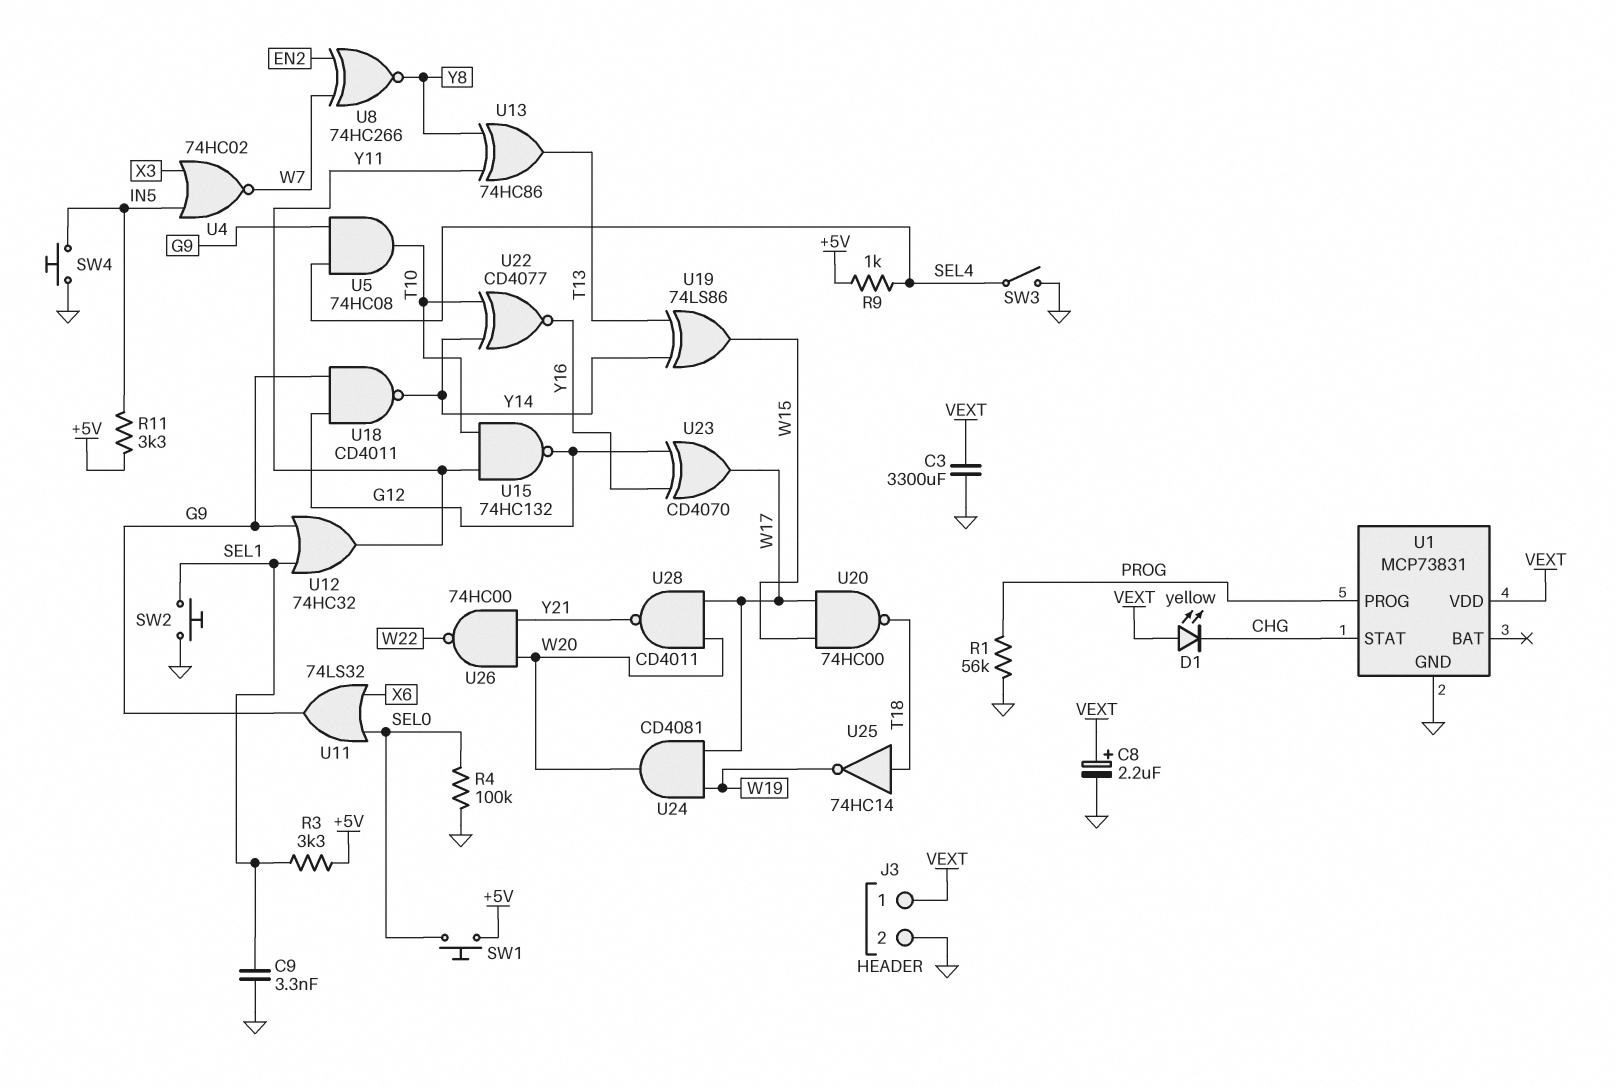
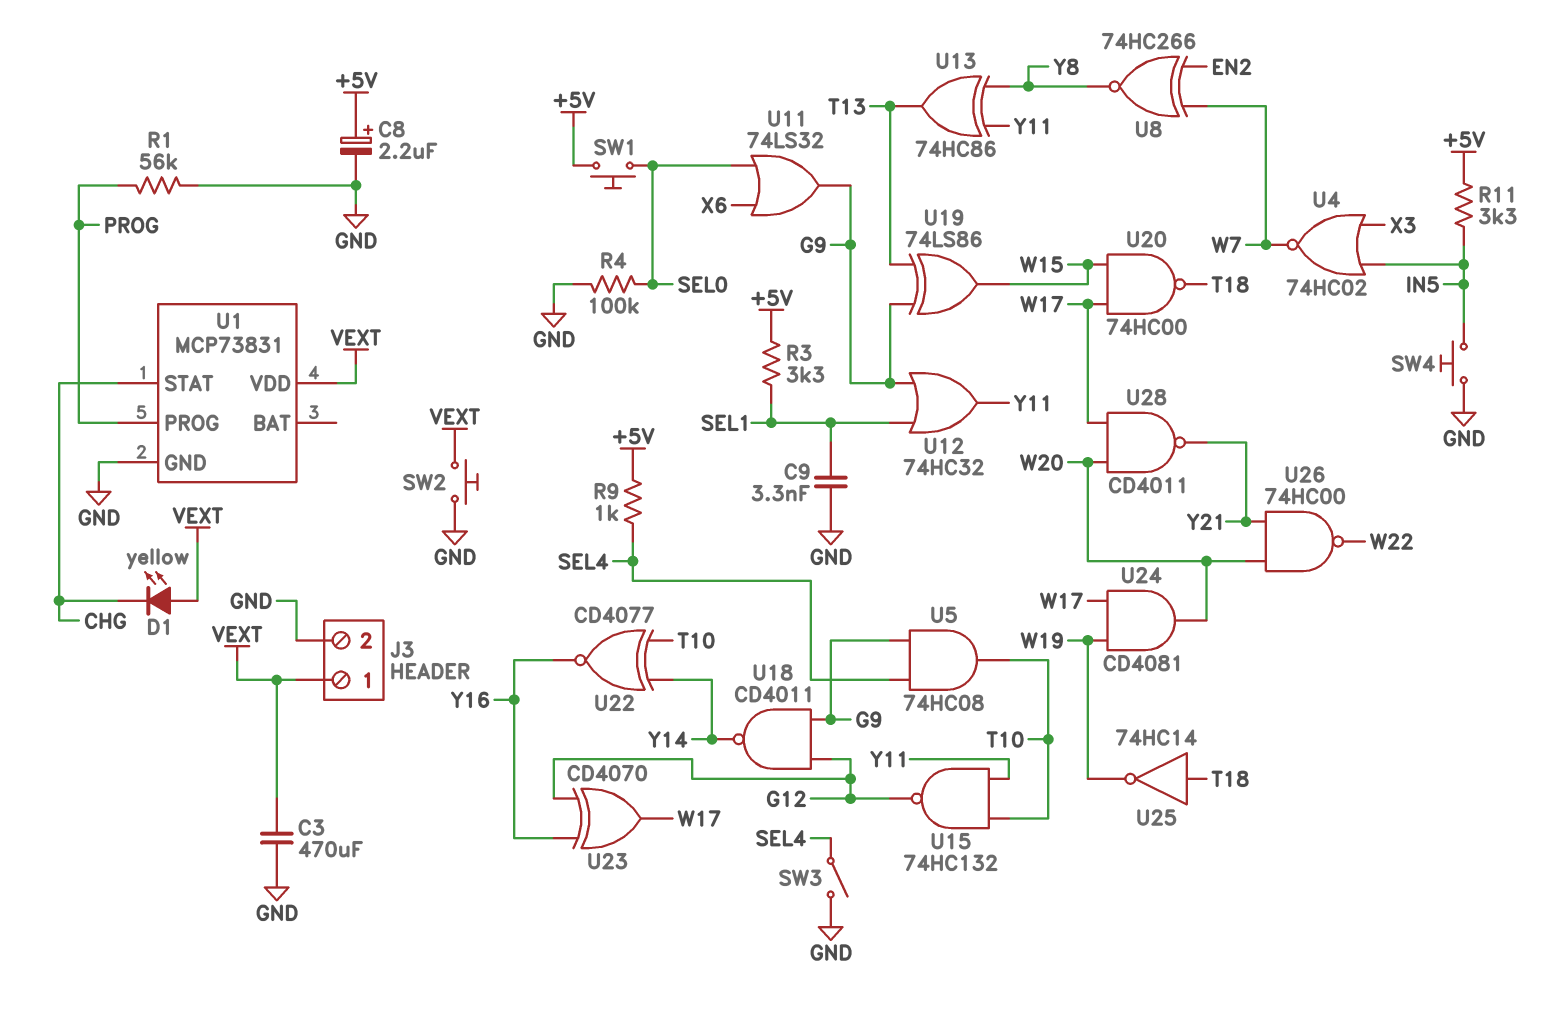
C3: 3300uF (GND, VEXT) -> 470uF (GND, VEXT)
C8: 2.2uF (plus VEXT, minus GND) -> 2.2uF (plus +5V, minus GND)
SW2: button (GND, SEL1) -> button (GND, VEXT)
U19: XOR 74LS86 (in T13, in Y14, out W15) -> XOR 74LS86 (in G9, in T13, out W15)

